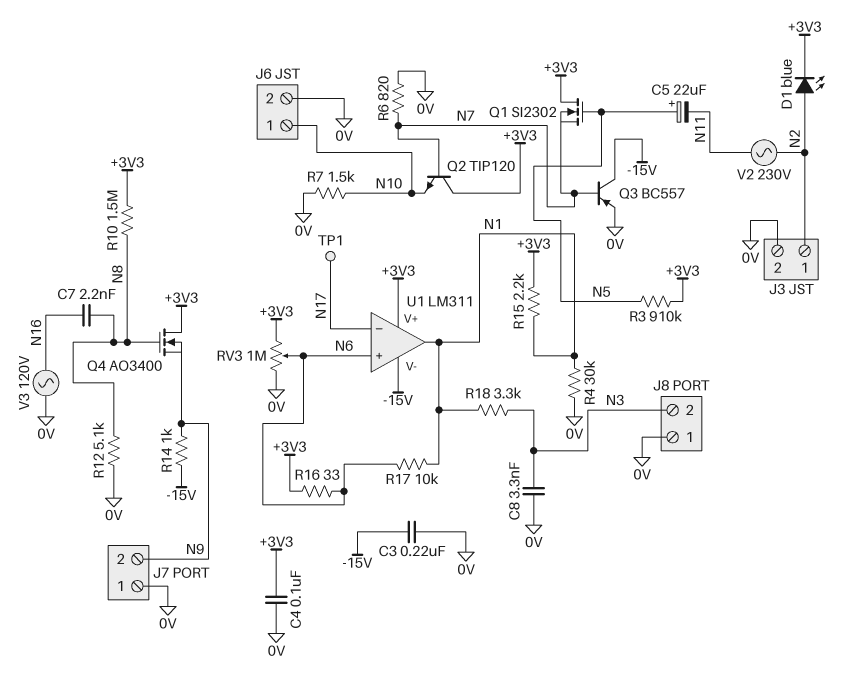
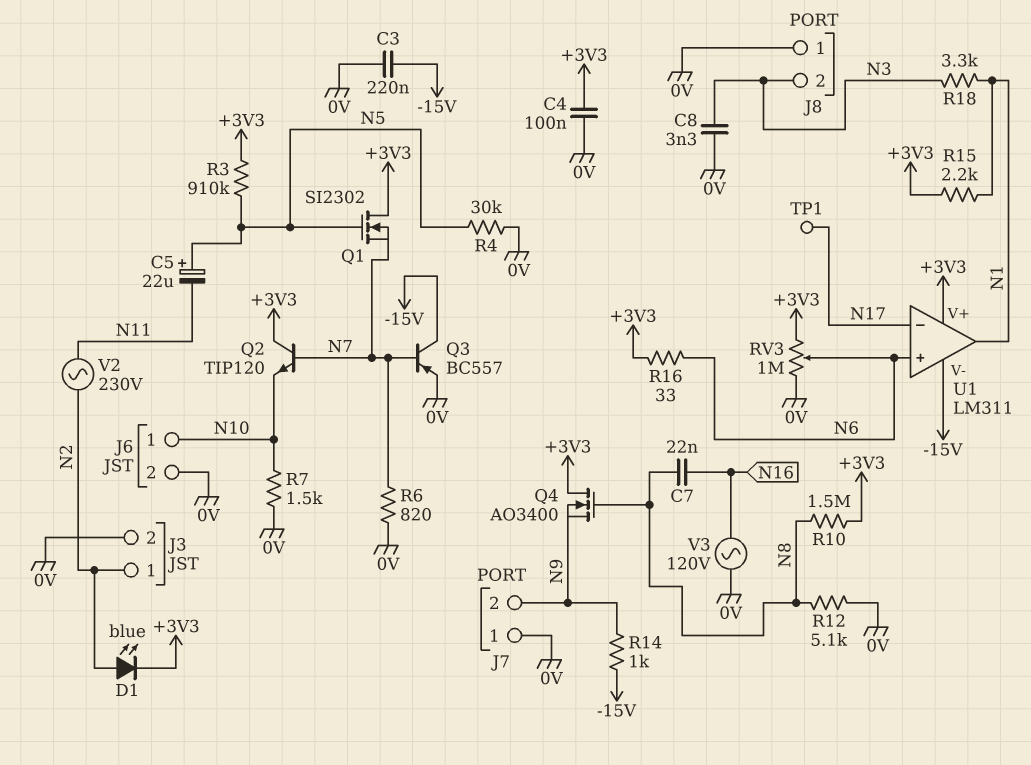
C7: 2.2nF (N8, N16) -> 22nF (N8, N16)
R4: 30k (0V, N1) -> 30k (0V, N5)
R17: 10k (N1, N6) -> none

